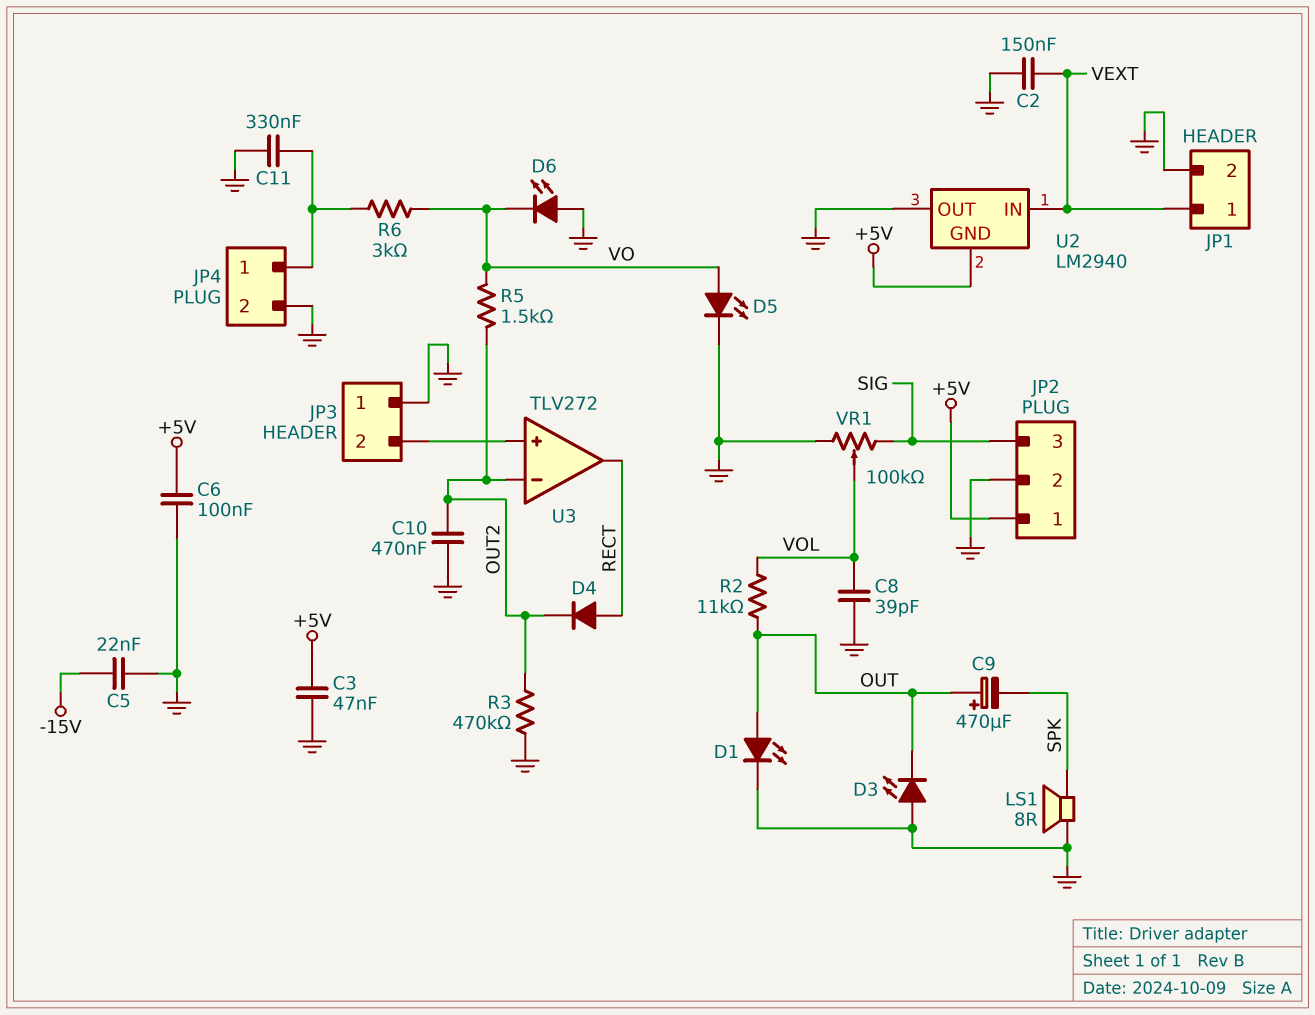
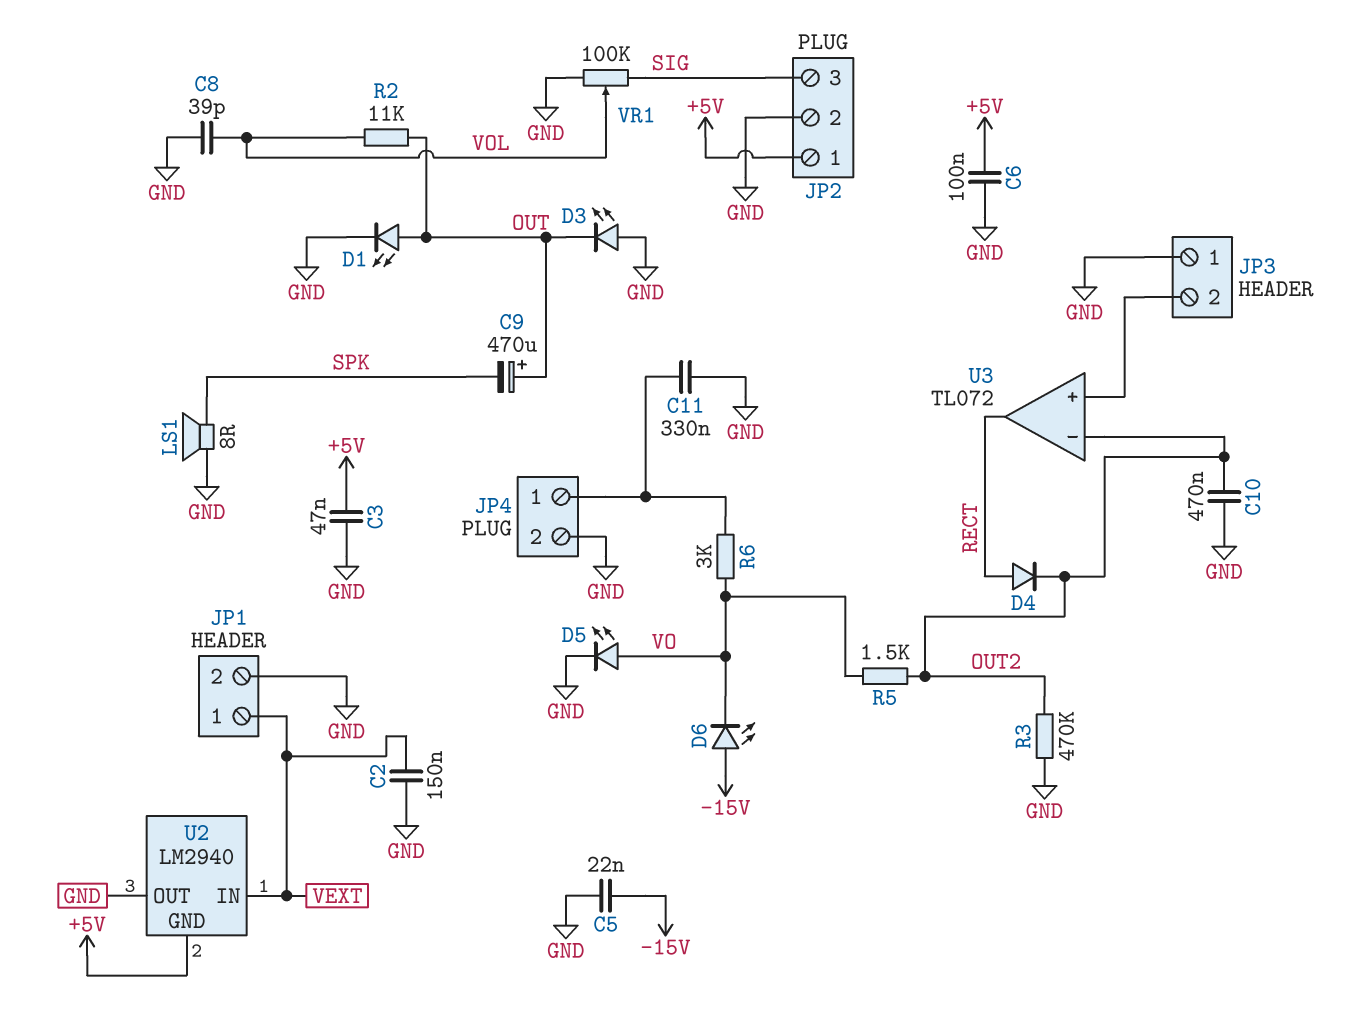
D6: LED (A GND, K VO) -> LED (A -15V, K VO)
U3: TLV272 -> TL072

